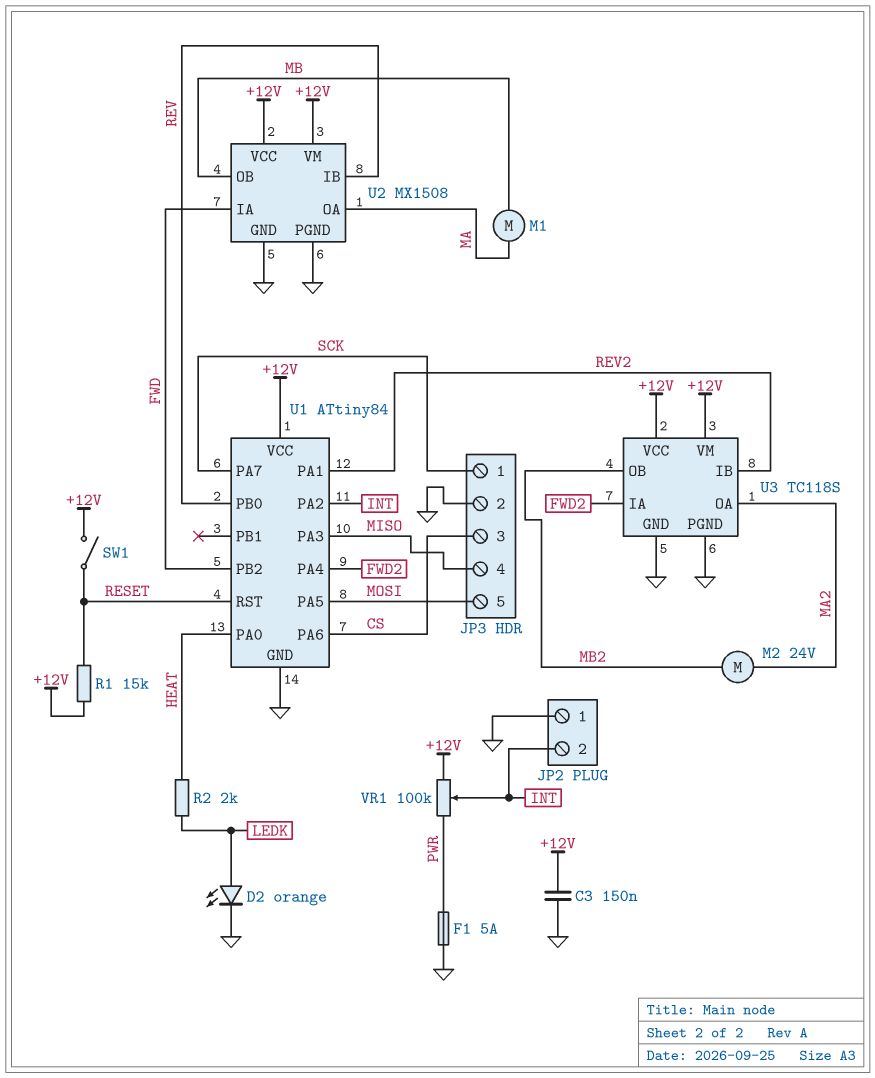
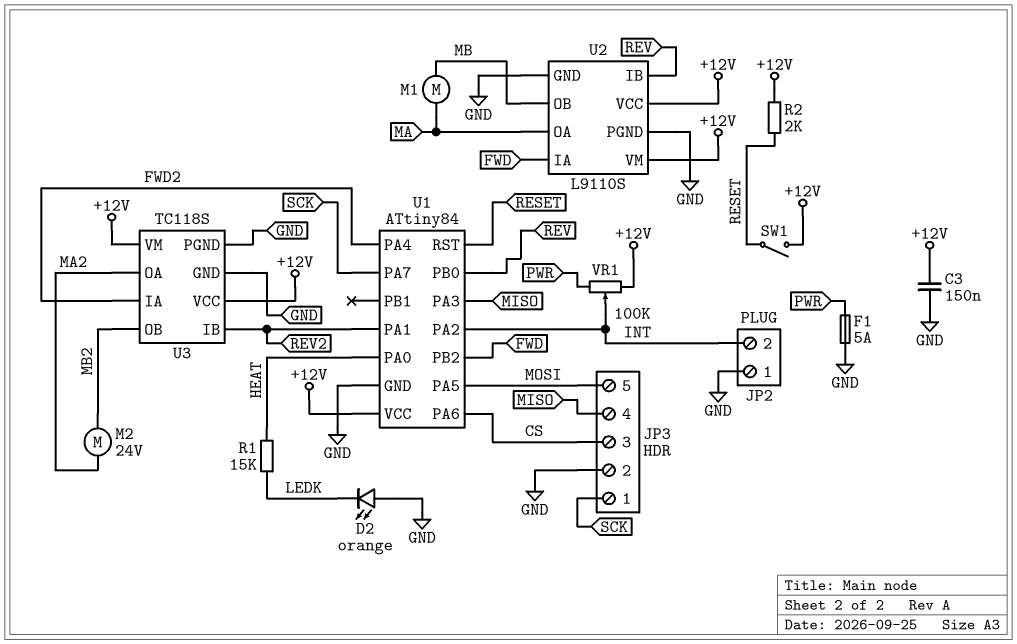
D2: LED orange (A LEDK, K GND) -> LED orange (A GND, K LEDK)
R1: 15k (+12V, RESET) -> 15k (HEAT, LEDK)
R2: 2k (HEAT, LEDK) -> 2k (+12V, RESET)
U2: MX1508 -> L9110S

